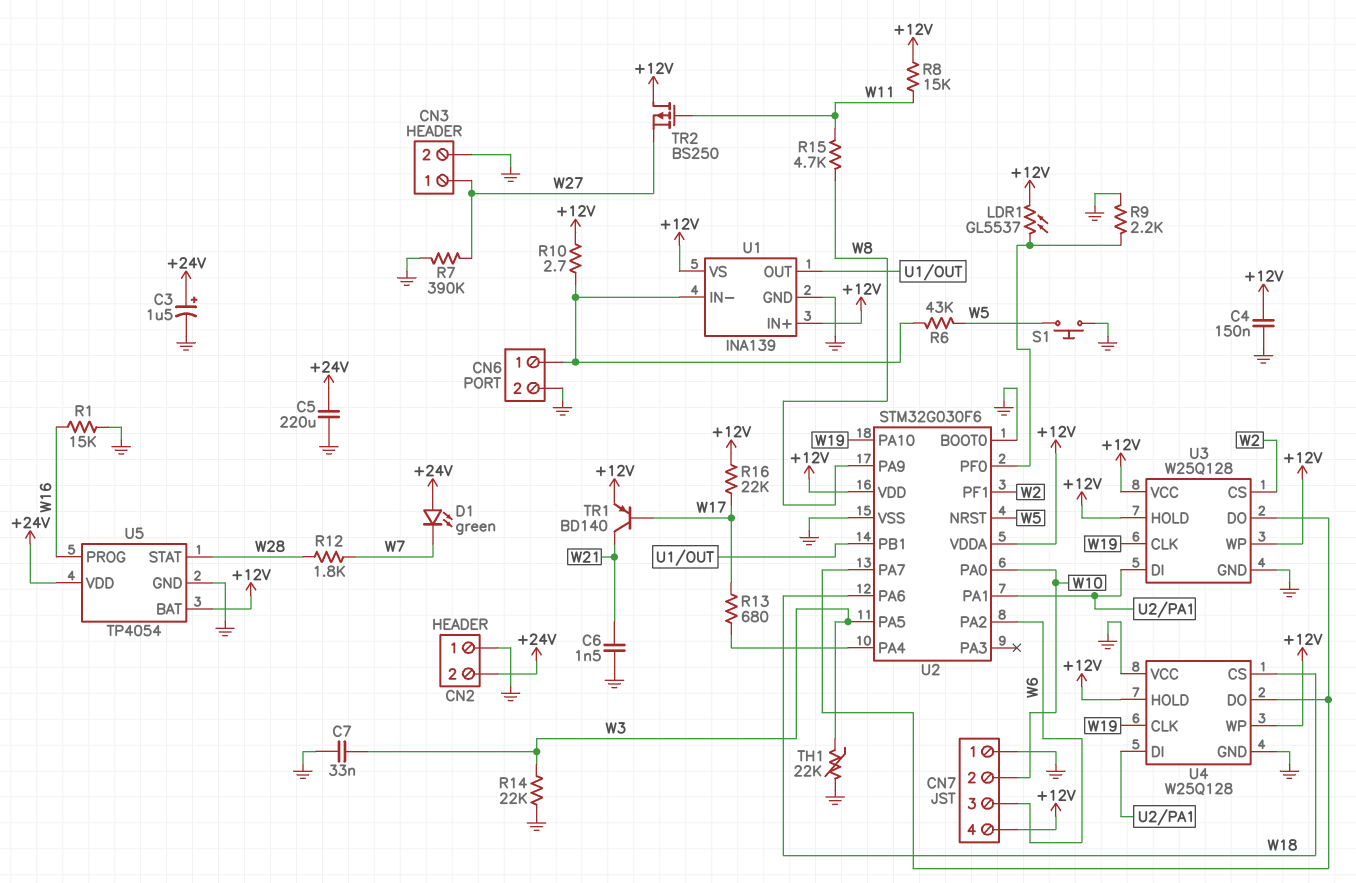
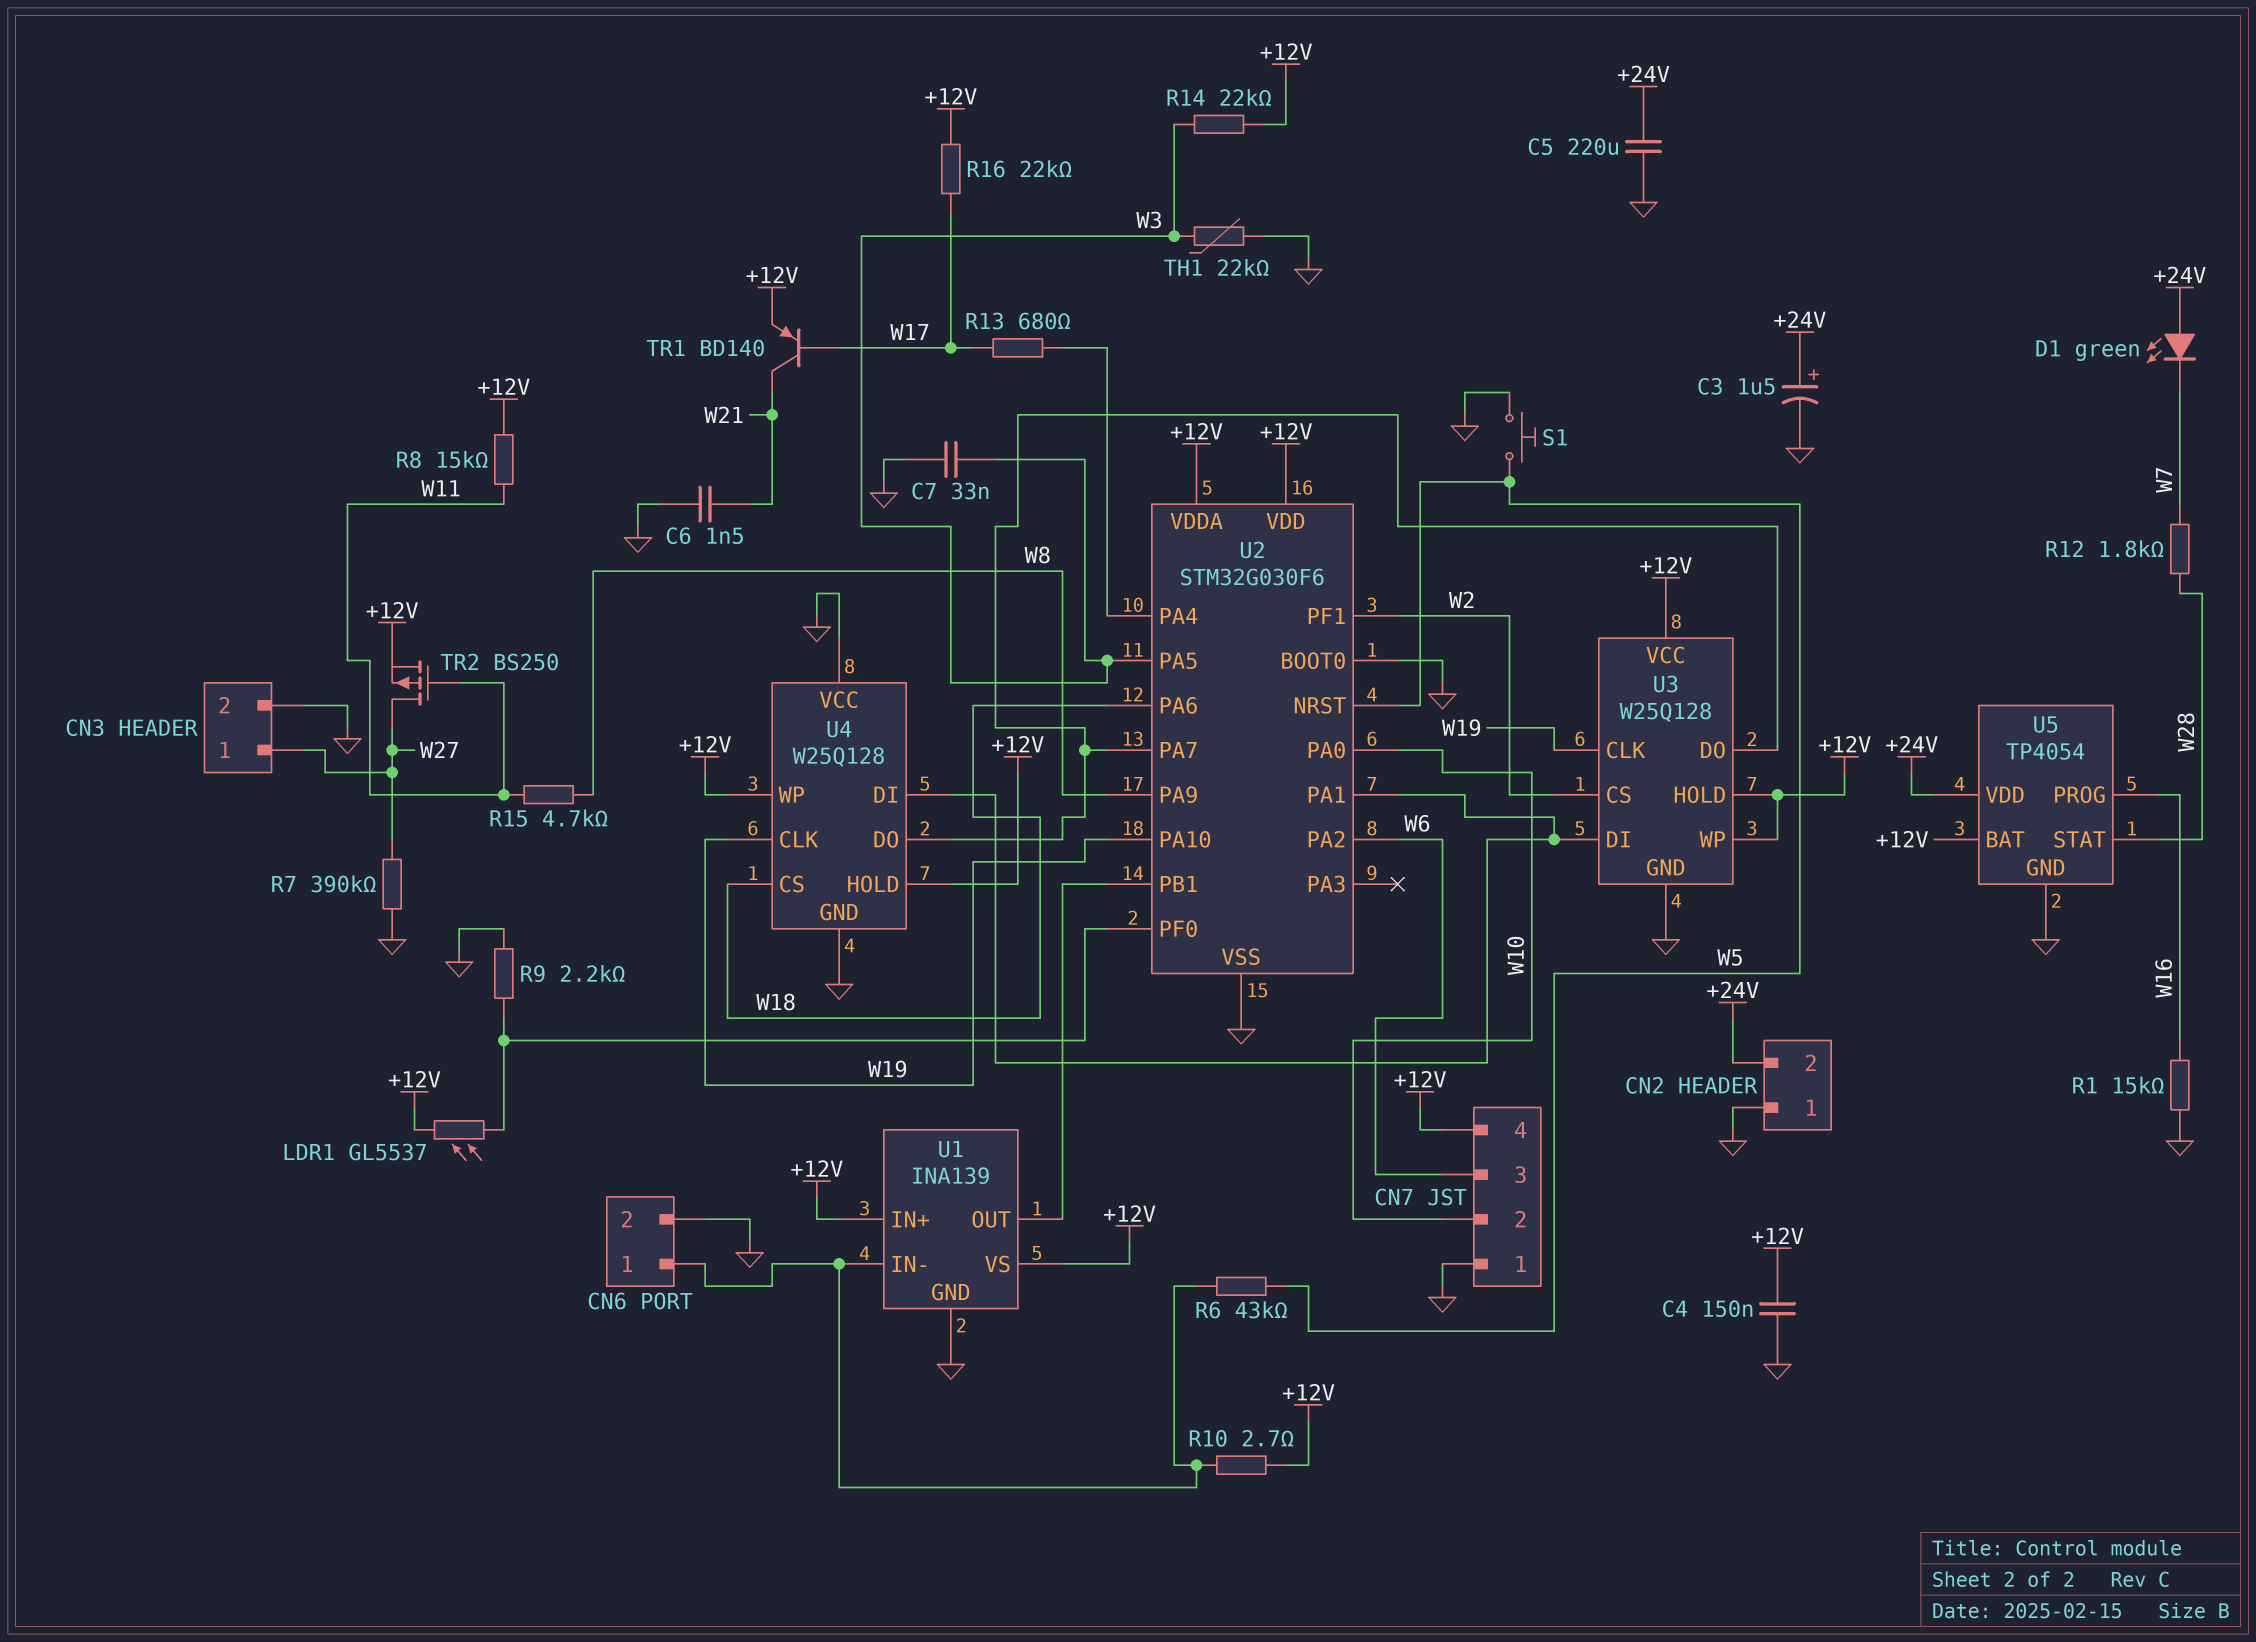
R14: 22k (GND, W3) -> 22k (+12V, W3)
TR2: PMOS BS250 (G W11, D +12V, S W27) -> PMOS BS250 (G W11, D W27, S +12V)

